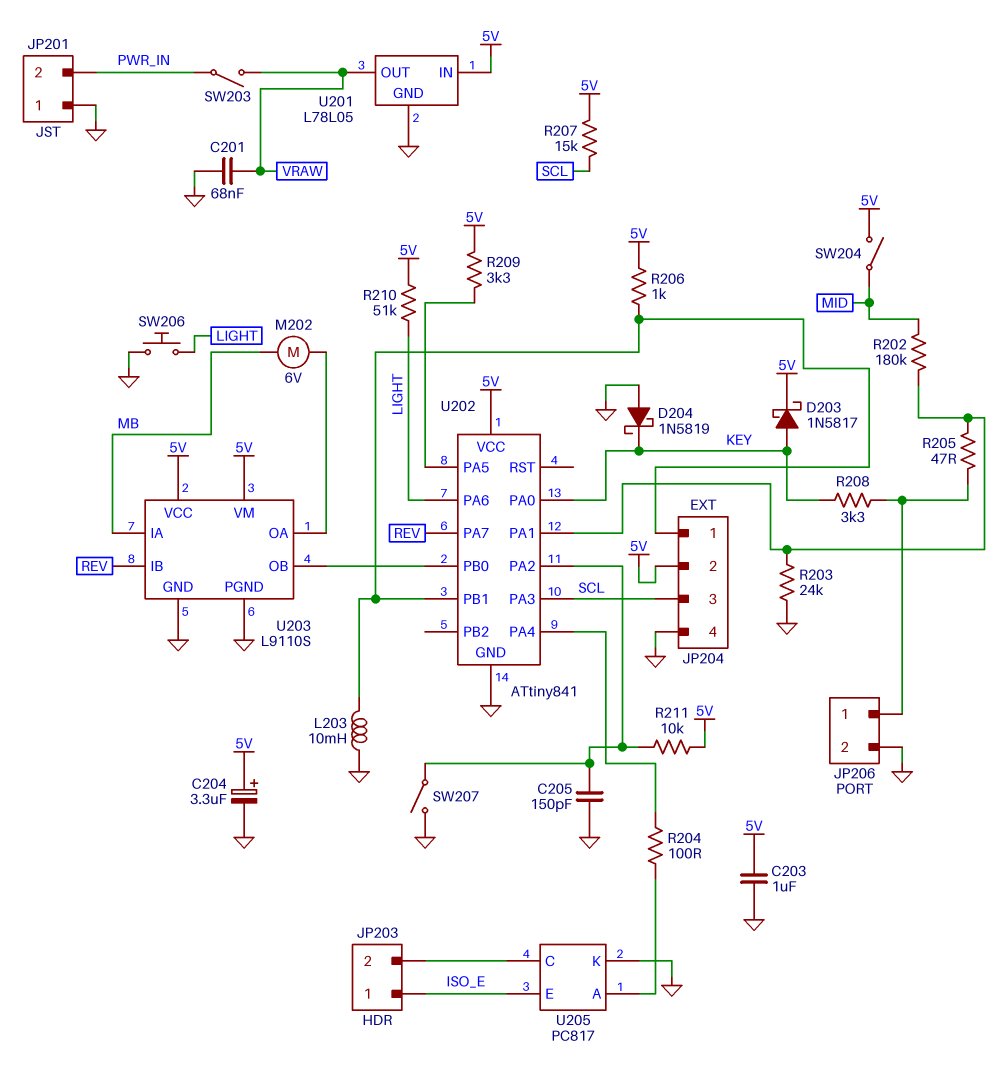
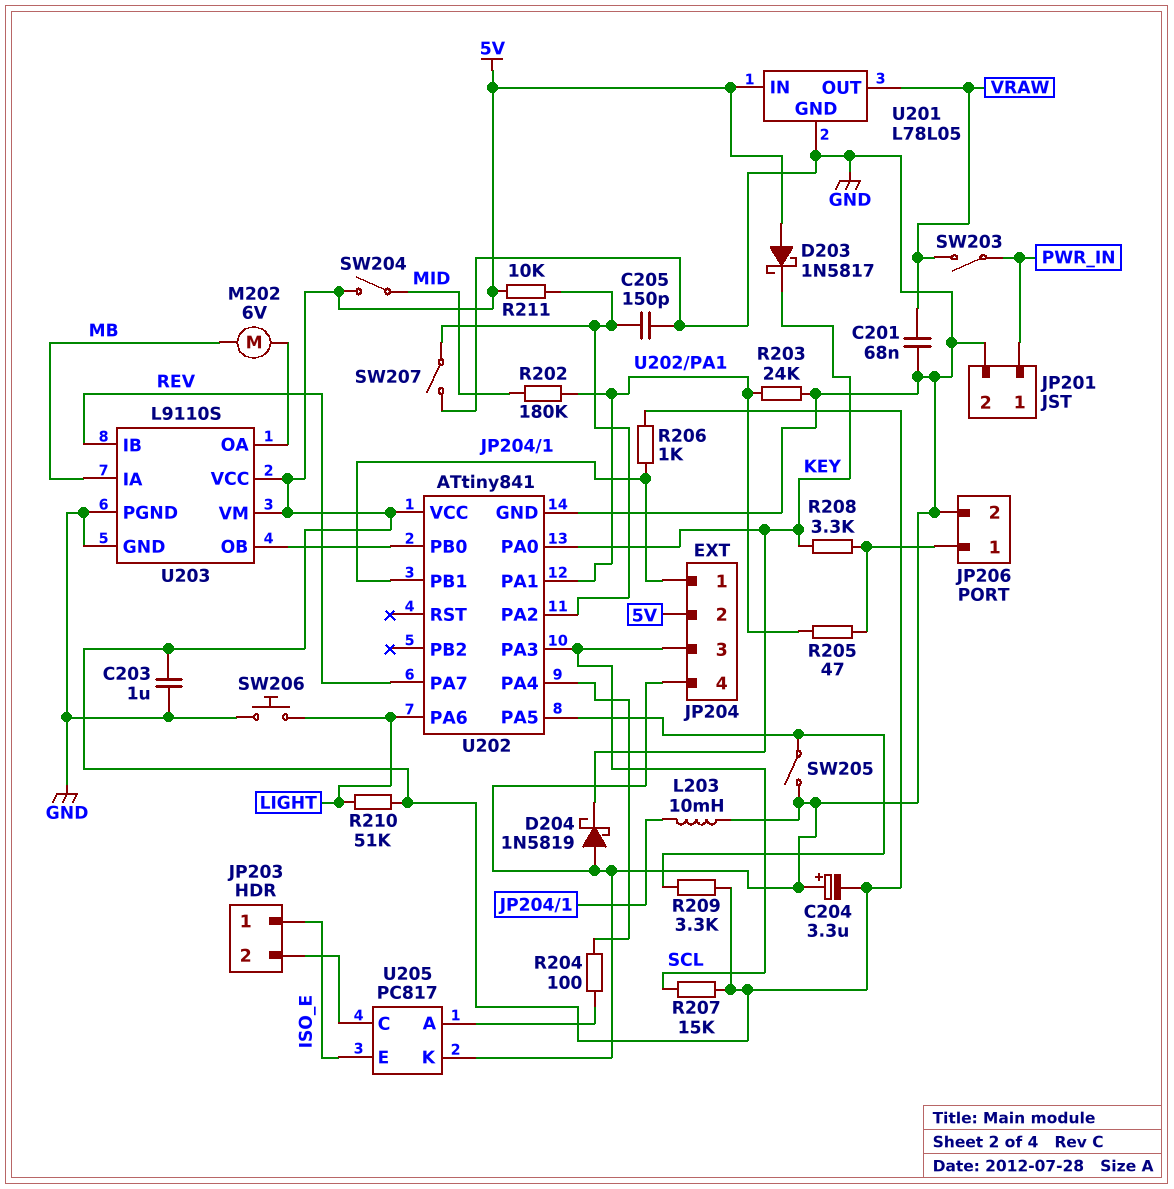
C204: 3.3uF (plus 5V, minus GND) -> 3.3uF (plus GND, minus 5V)
D203: schottky 1N5817 (A KEY, K 5V) -> schottky 1N5817 (A 5V, K KEY)
JP201 pin 1: GND -> PWR_IN
JP201 pin 2: PWR_IN -> GND
SW205: none -> switch (GND, U202/PA5)

